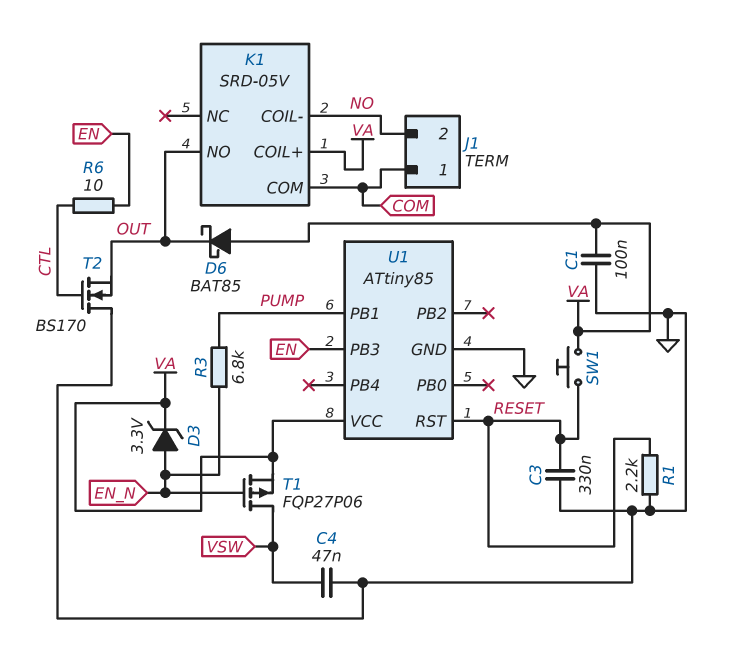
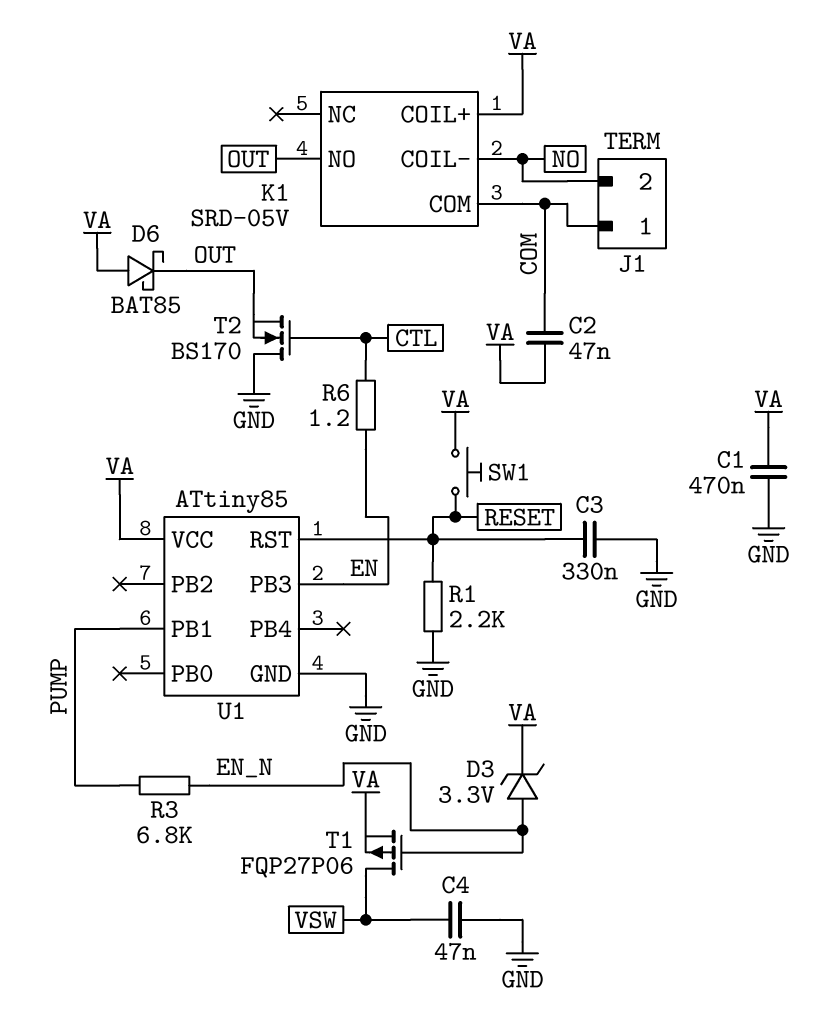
C1: 100nF (GND, VA) -> 470nF (GND, VA)
C2: none -> 47nF (COM, VA)
R6: 10 (CTL, EN) -> 1.2 (CTL, EN)

